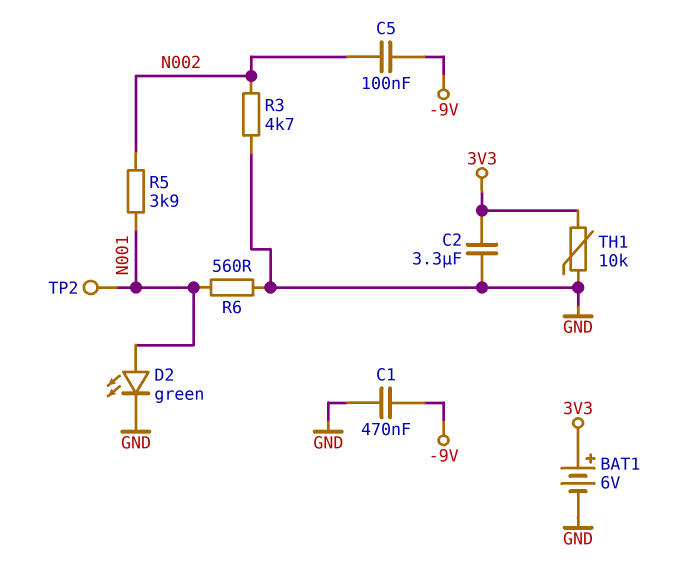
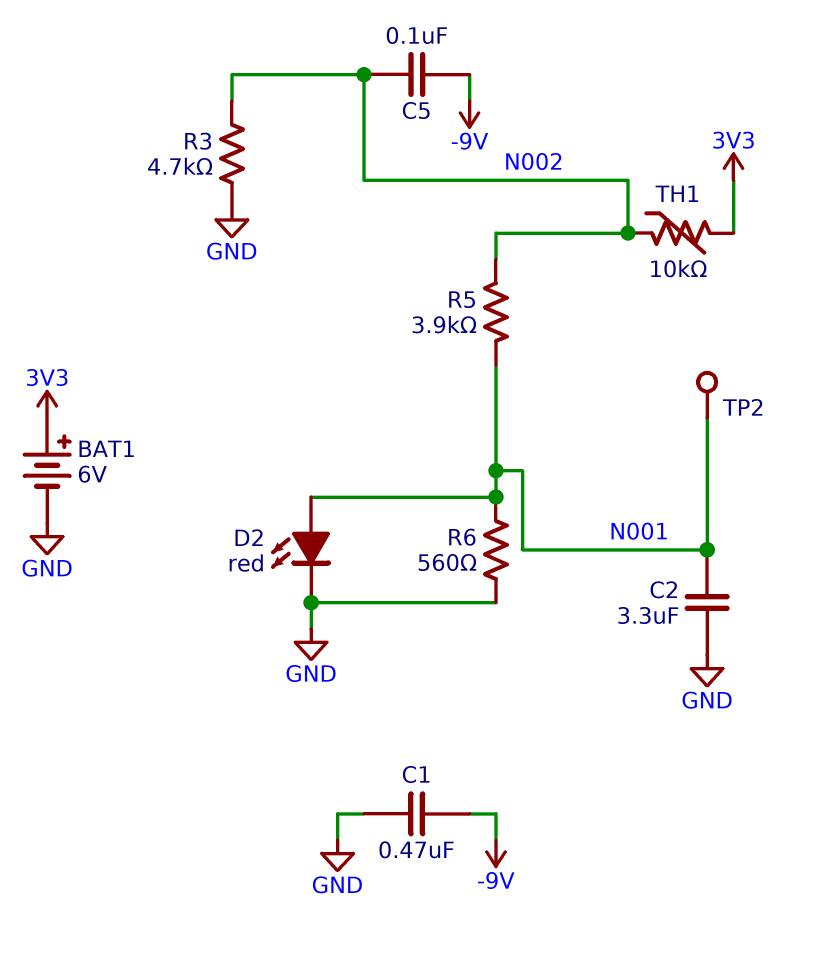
C2: 3.3uF (3V3, GND) -> 3.3uF (GND, N001)
D2: LED green (A N001, K GND) -> LED red (A N001, K GND)
TH1: 10k (3V3, GND) -> 10k (3V3, N002)

